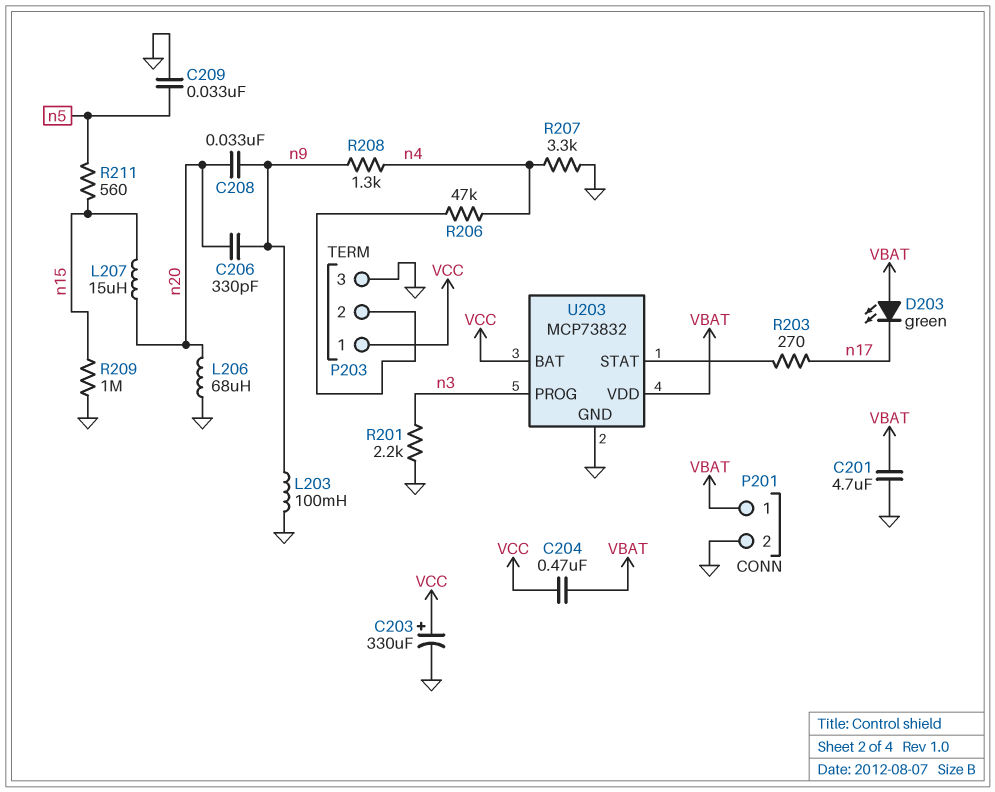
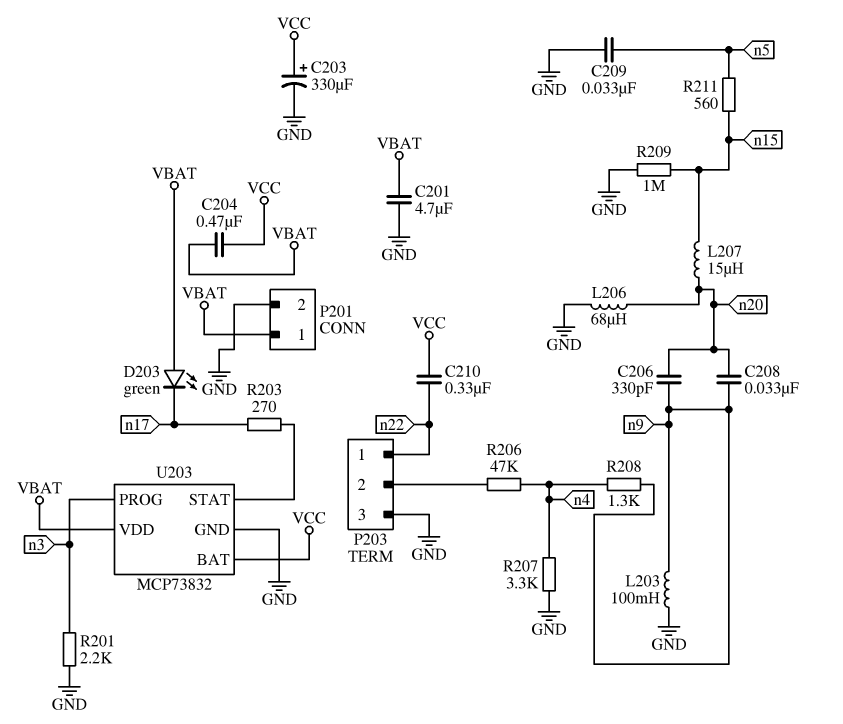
C210: none -> 330nF (VCC, n22)
P203 pin 1: VCC -> n22

